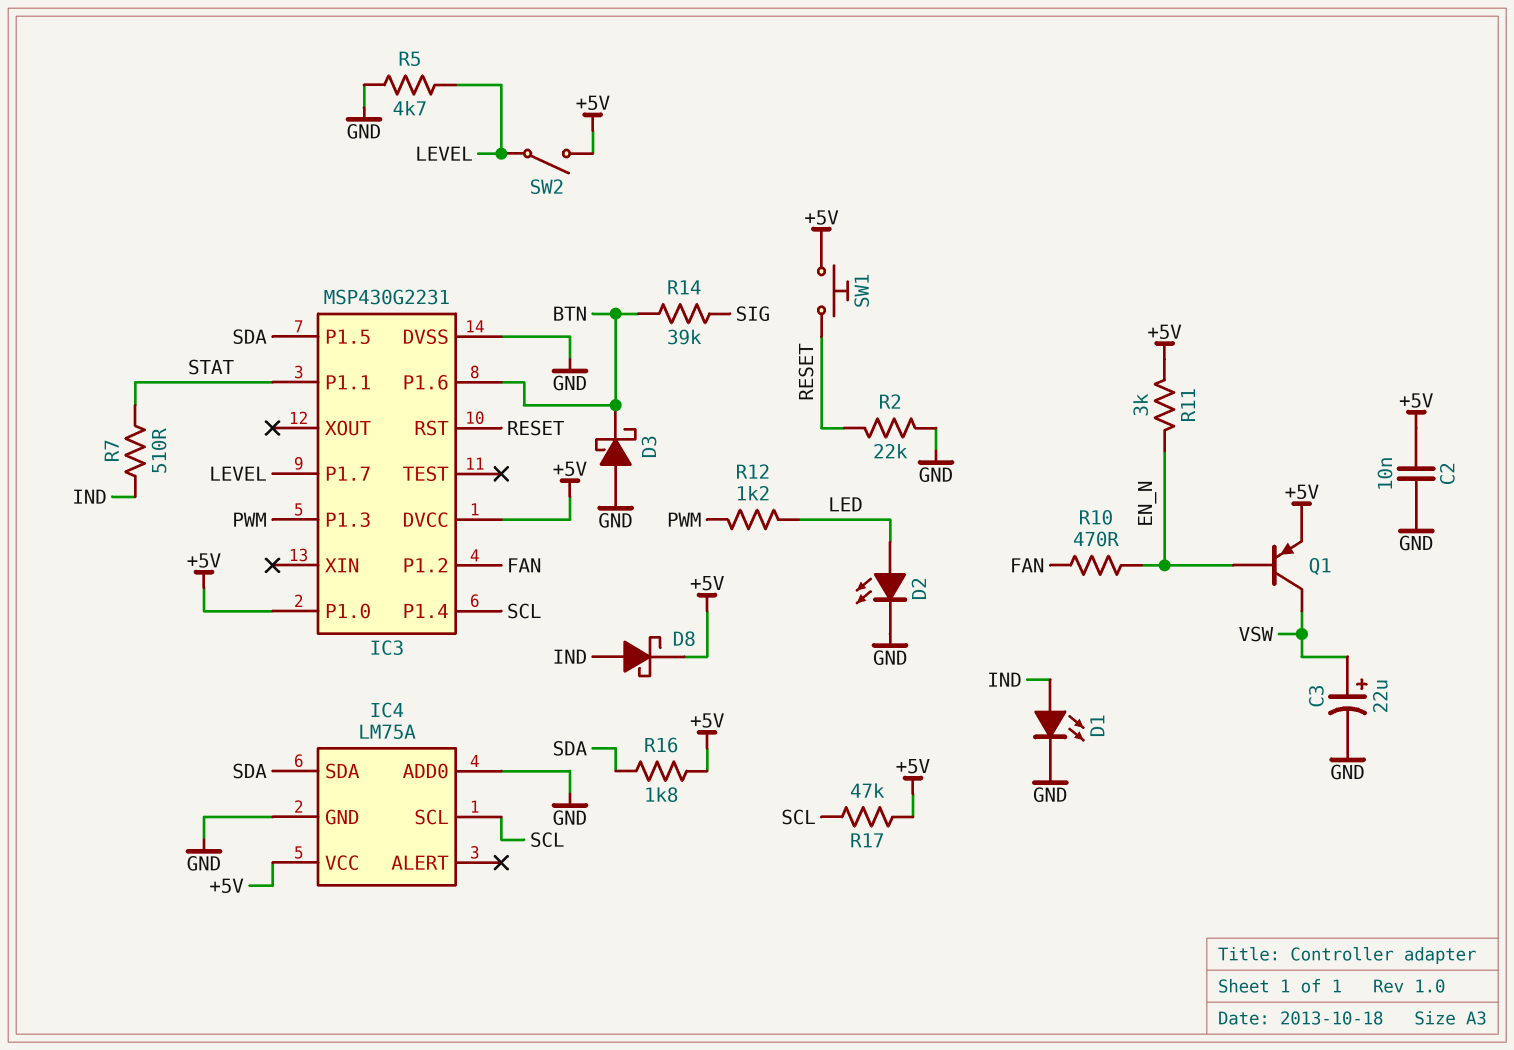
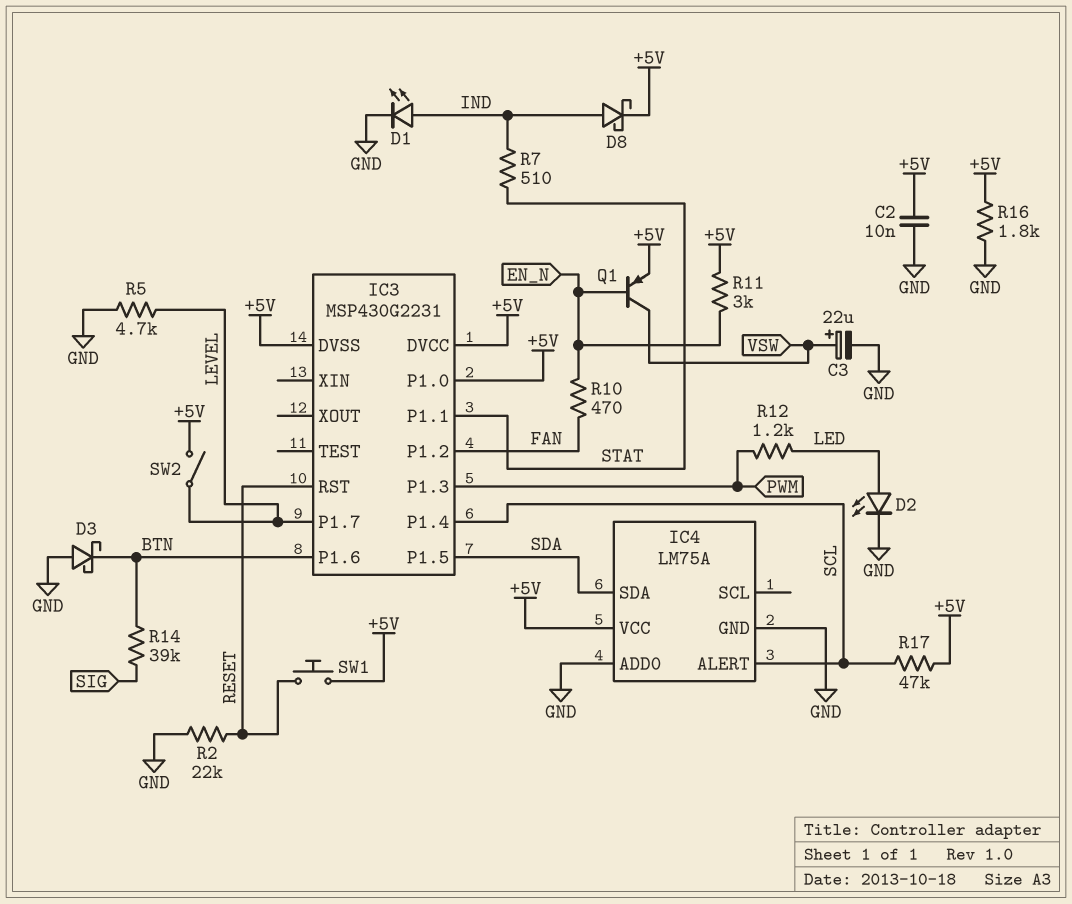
IC3 pin DVSS: GND -> +5V
IC4 pin ALERT: none -> SCL
IC4 pin SCL: SCL -> none
R16: 1.8k (+5V, SDA) -> 1.8k (+5V, GND)

